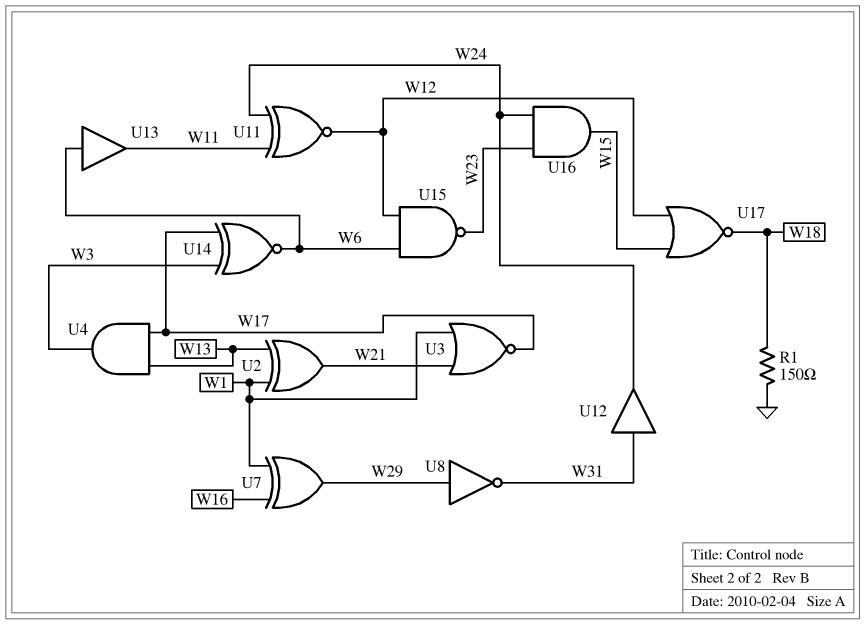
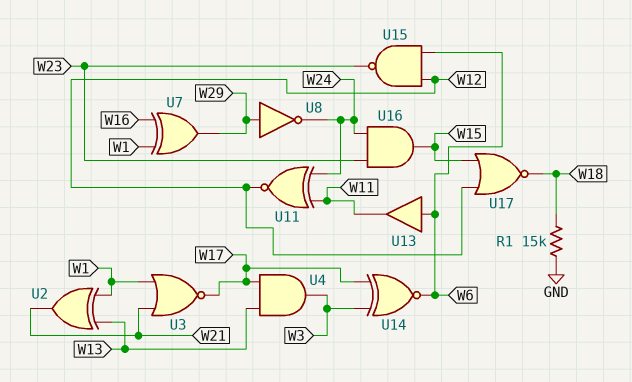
R1: 150 (GND, W18) -> 15k (GND, W18)
U8: NOT (in W29, out W31) -> NOT (in W29, out W24)
U12: buffer (in W31, out W24) -> none

